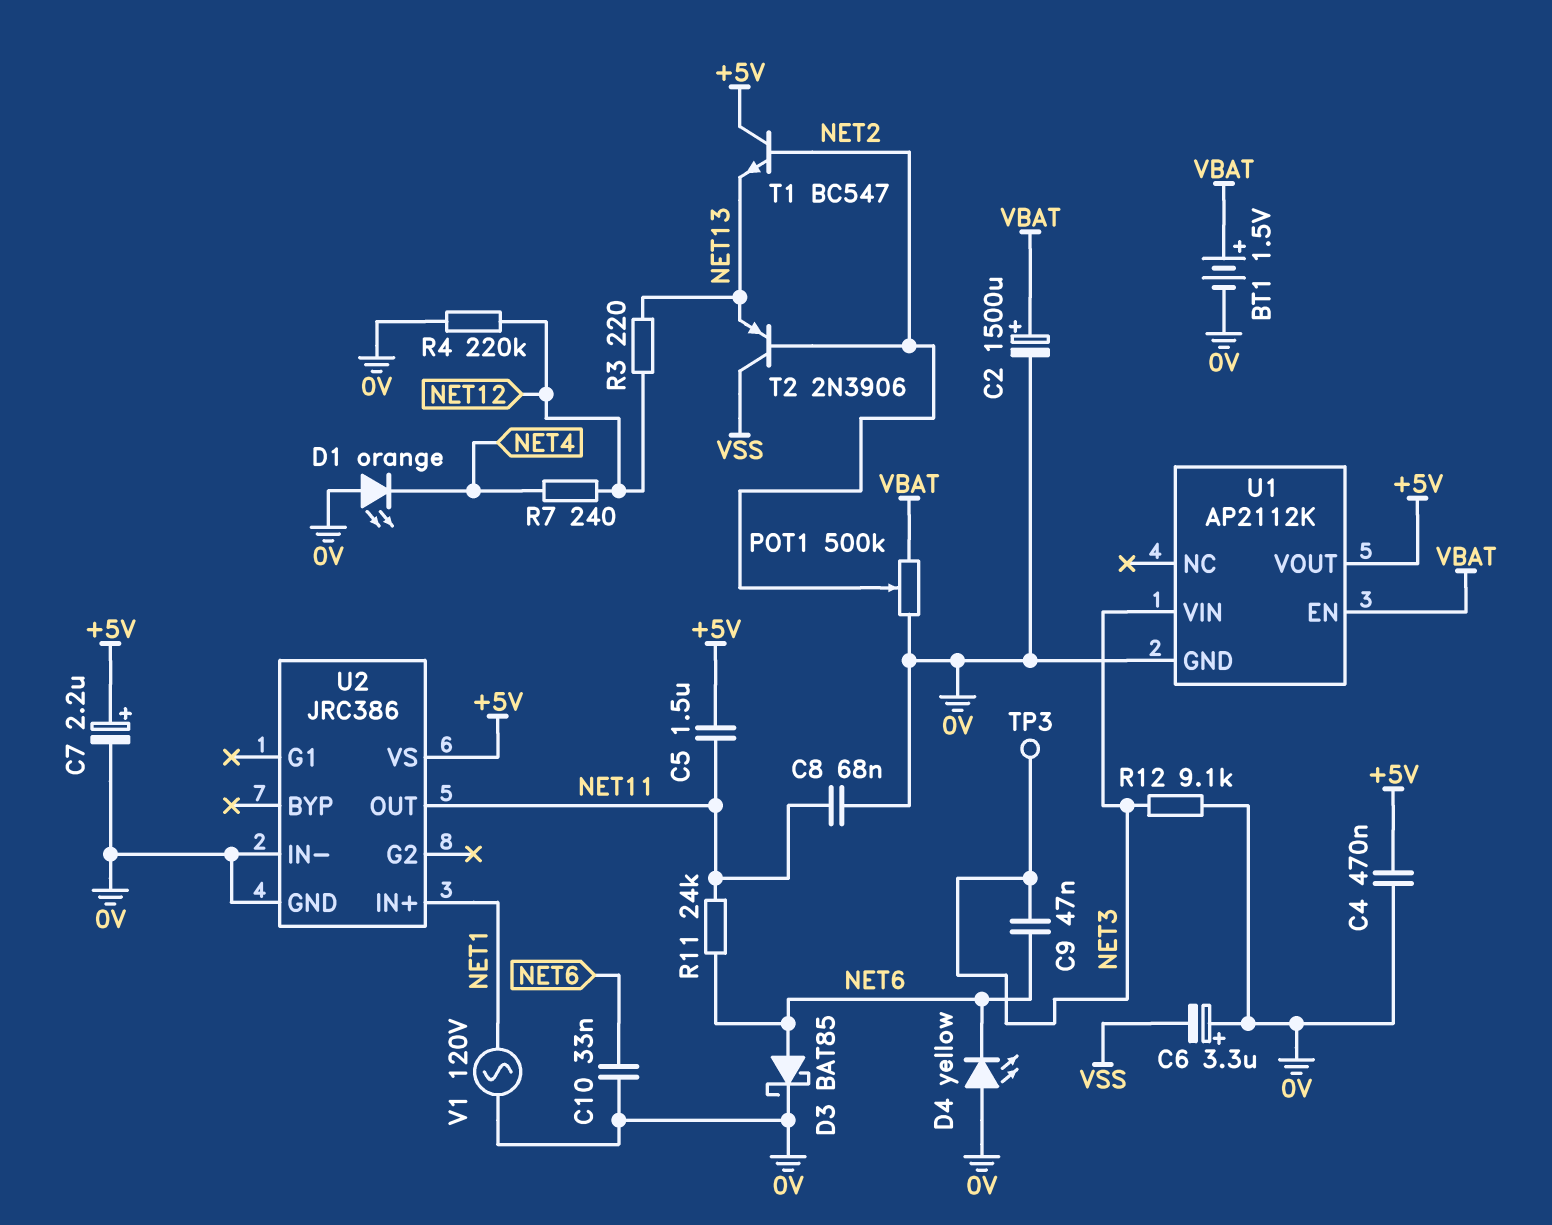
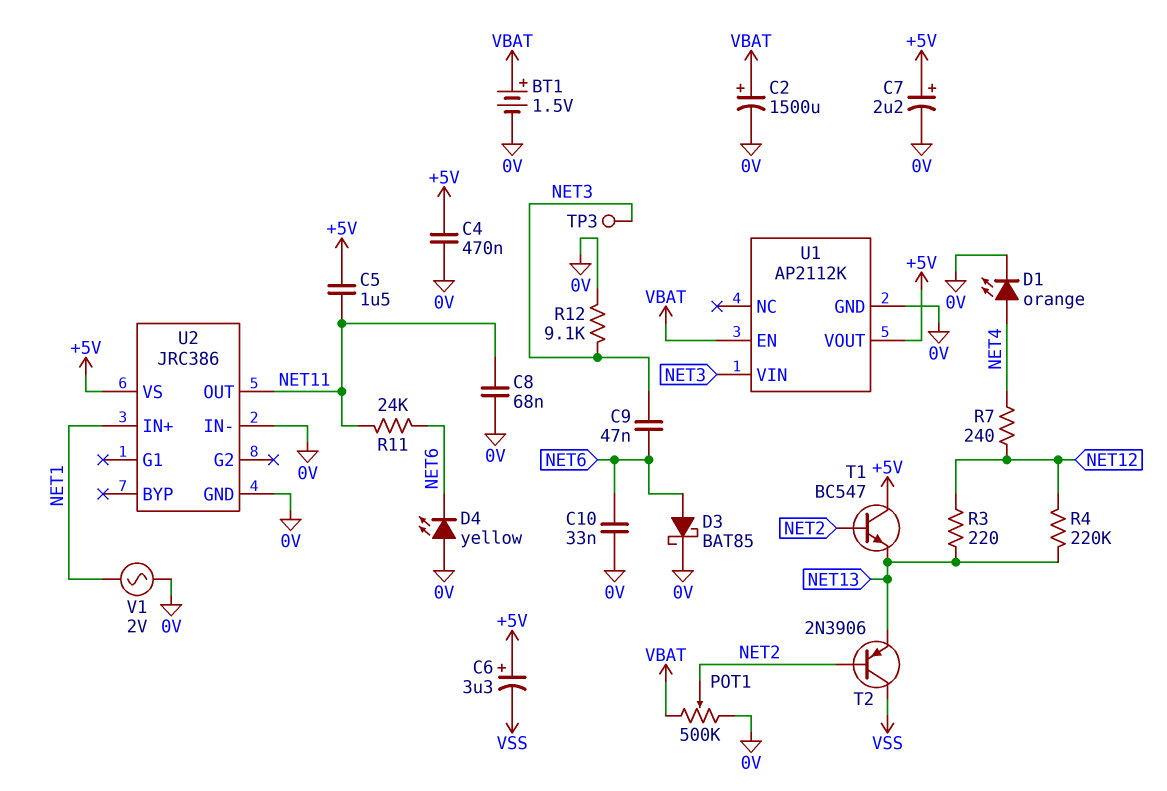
C6: 3.3uF (plus 0V, minus VSS) -> 3.3uF (plus +5V, minus VSS)
D1: LED orange (A 0V, K NET4) -> LED orange (A NET4, K 0V)
R4: 220k (0V, NET12) -> 220k (NET12, NET13)
V1: AC 120V (0V, NET1) -> AC 2V (0V, NET1)

